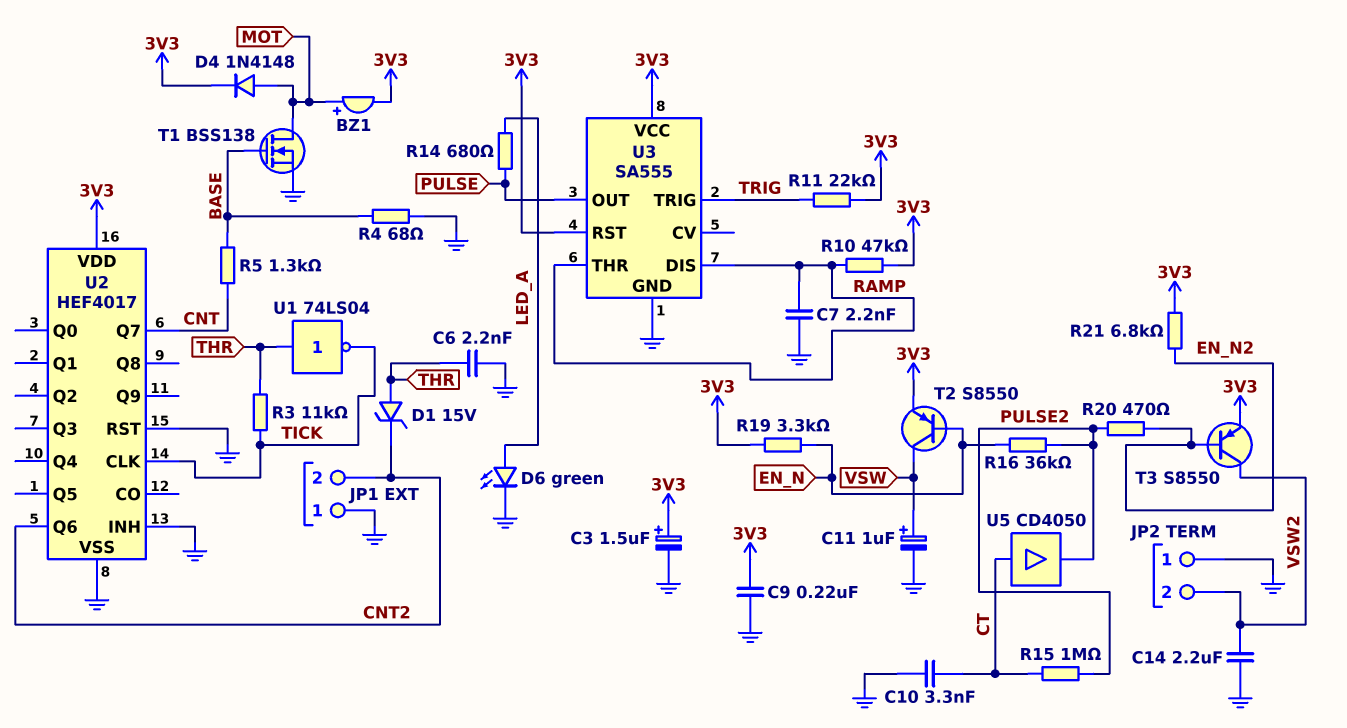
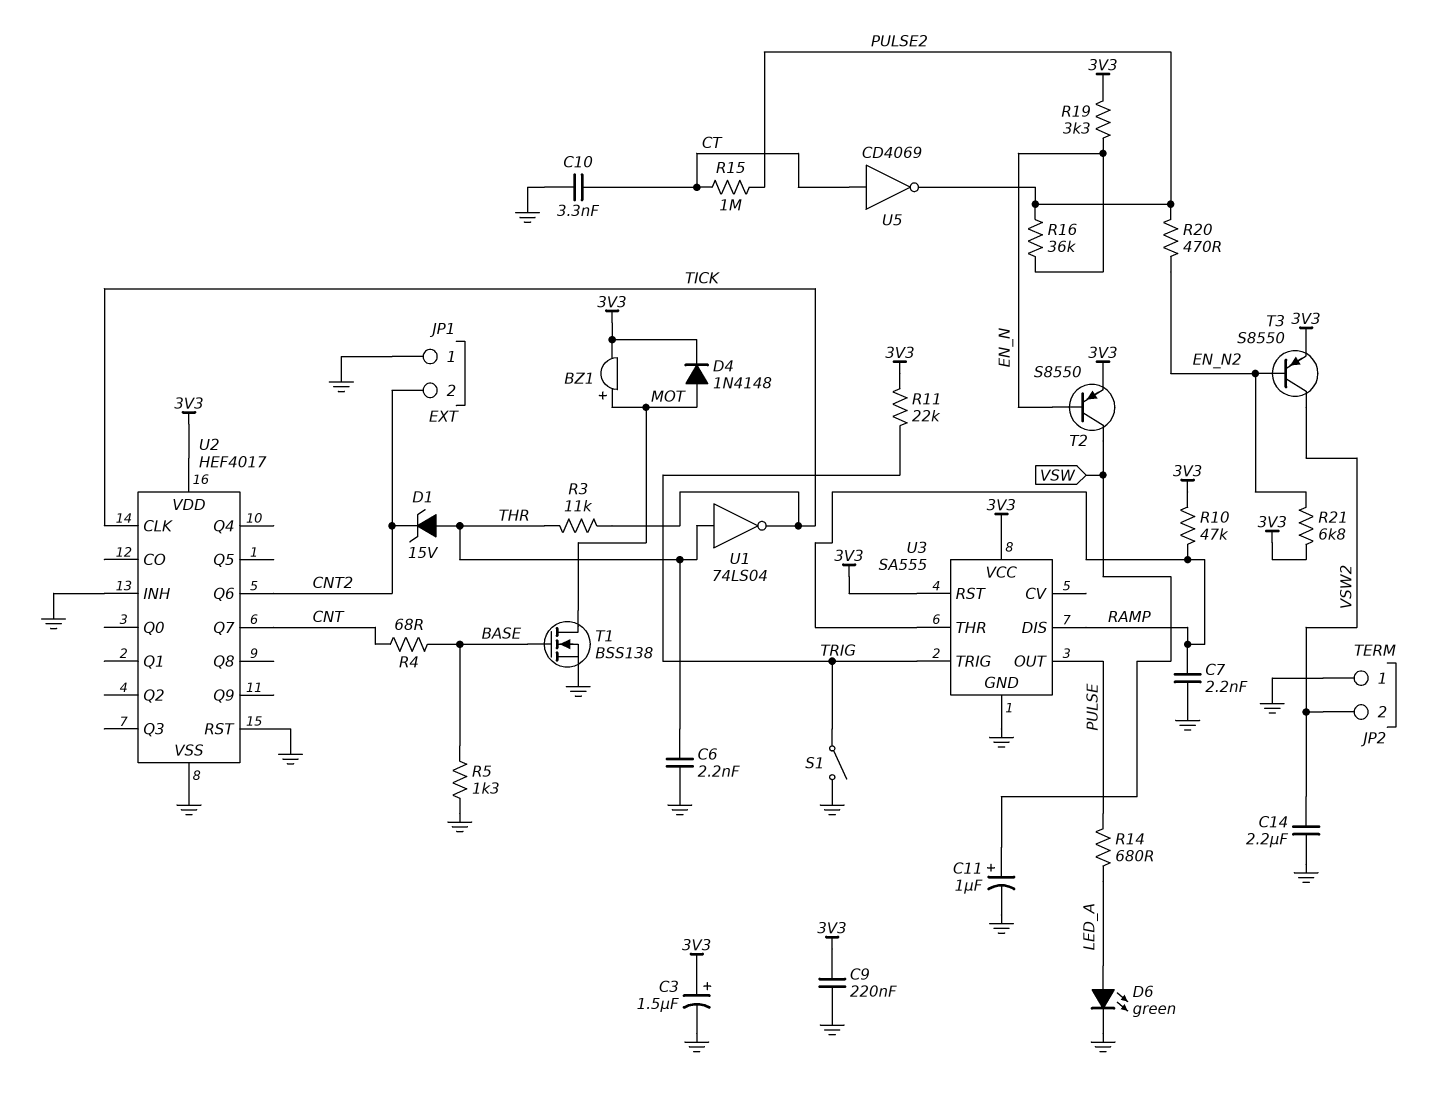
R4: 68 (BASE, GND) -> 68 (BASE, CNT)
R5: 1.3k (BASE, CNT) -> 1.3k (BASE, GND)
S1: none -> switch (GND, TRIG)
U5: buffer CD4050 (in CT, out PULSE2) -> NOT CD4069 (in CT, out PULSE2)

